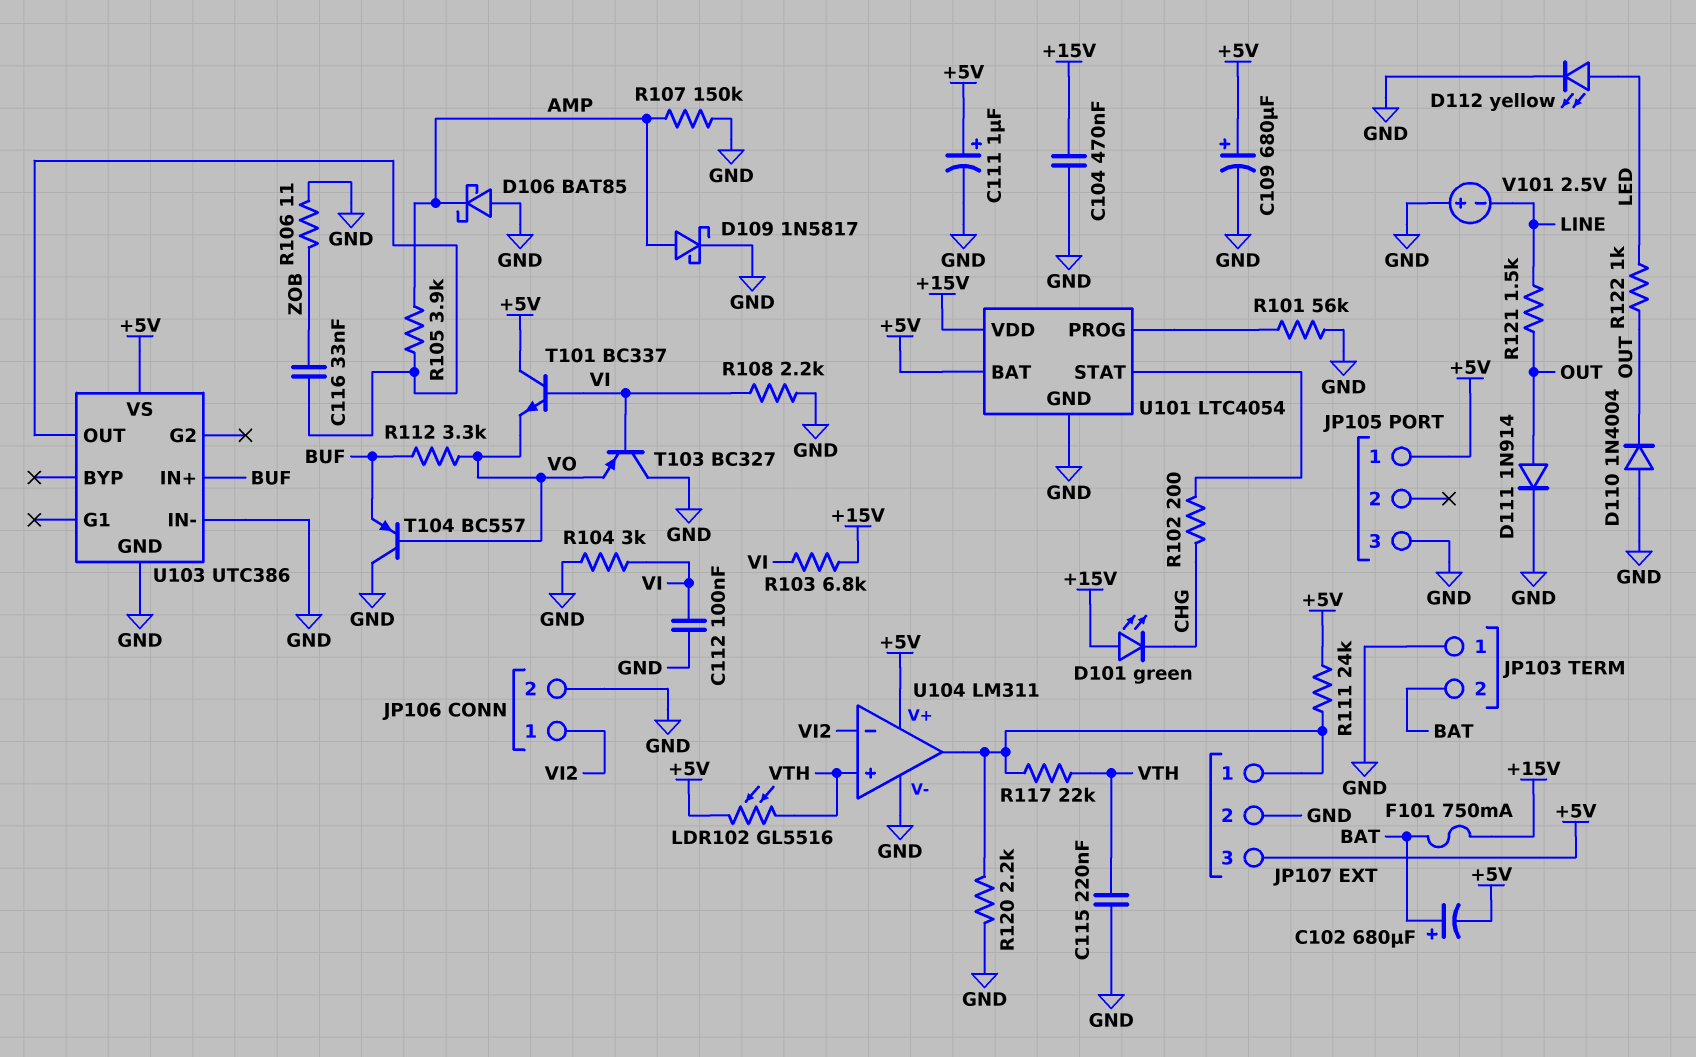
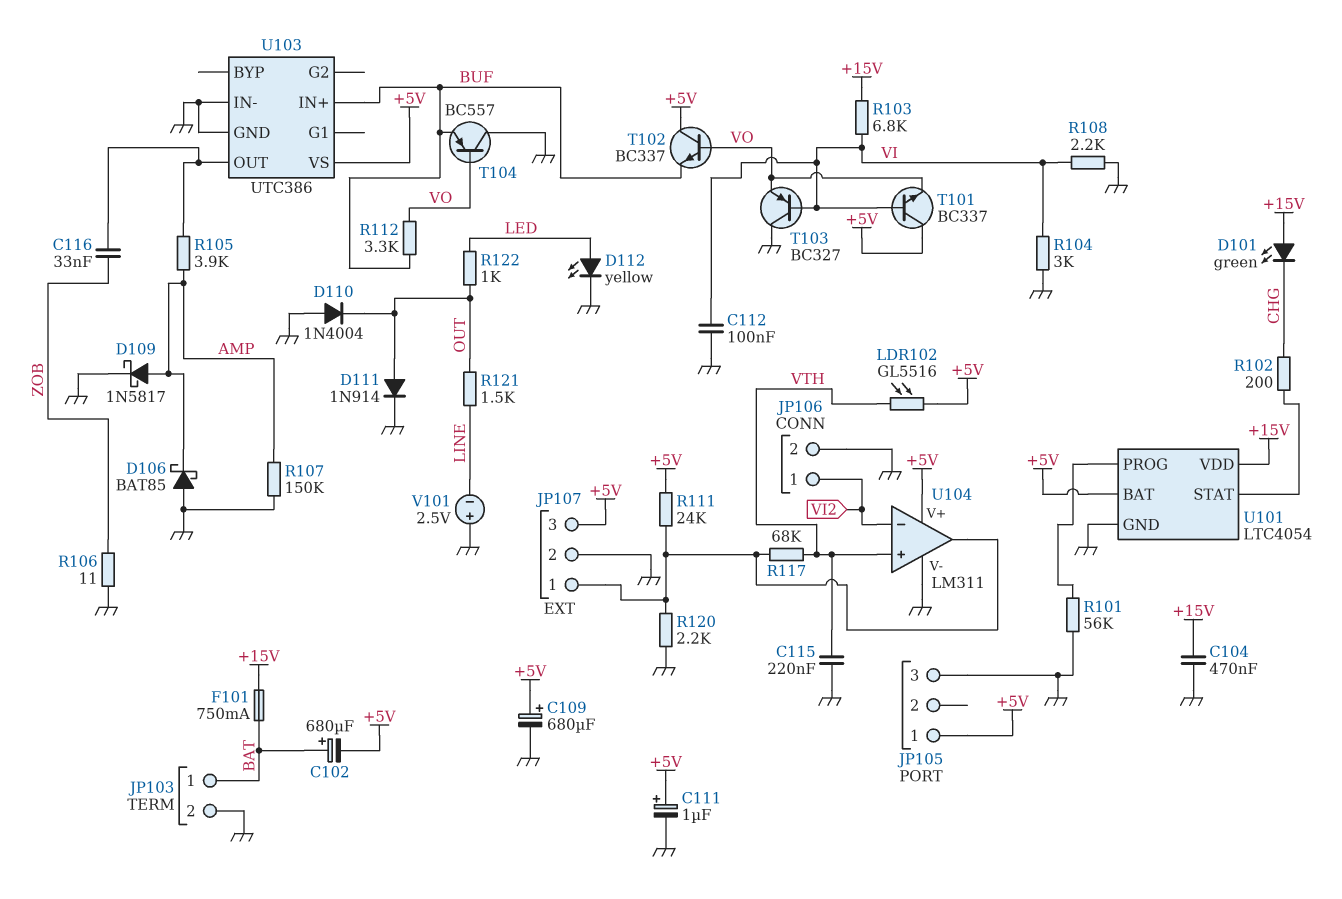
JP103 pin 1: GND -> BAT
JP103 pin 2: BAT -> GND
R117: 22k (JP107/1, VTH) -> 68k (JP107/1, VTH)
T102: none -> NPN BC337 (B VO, C +5V, E BUF)

